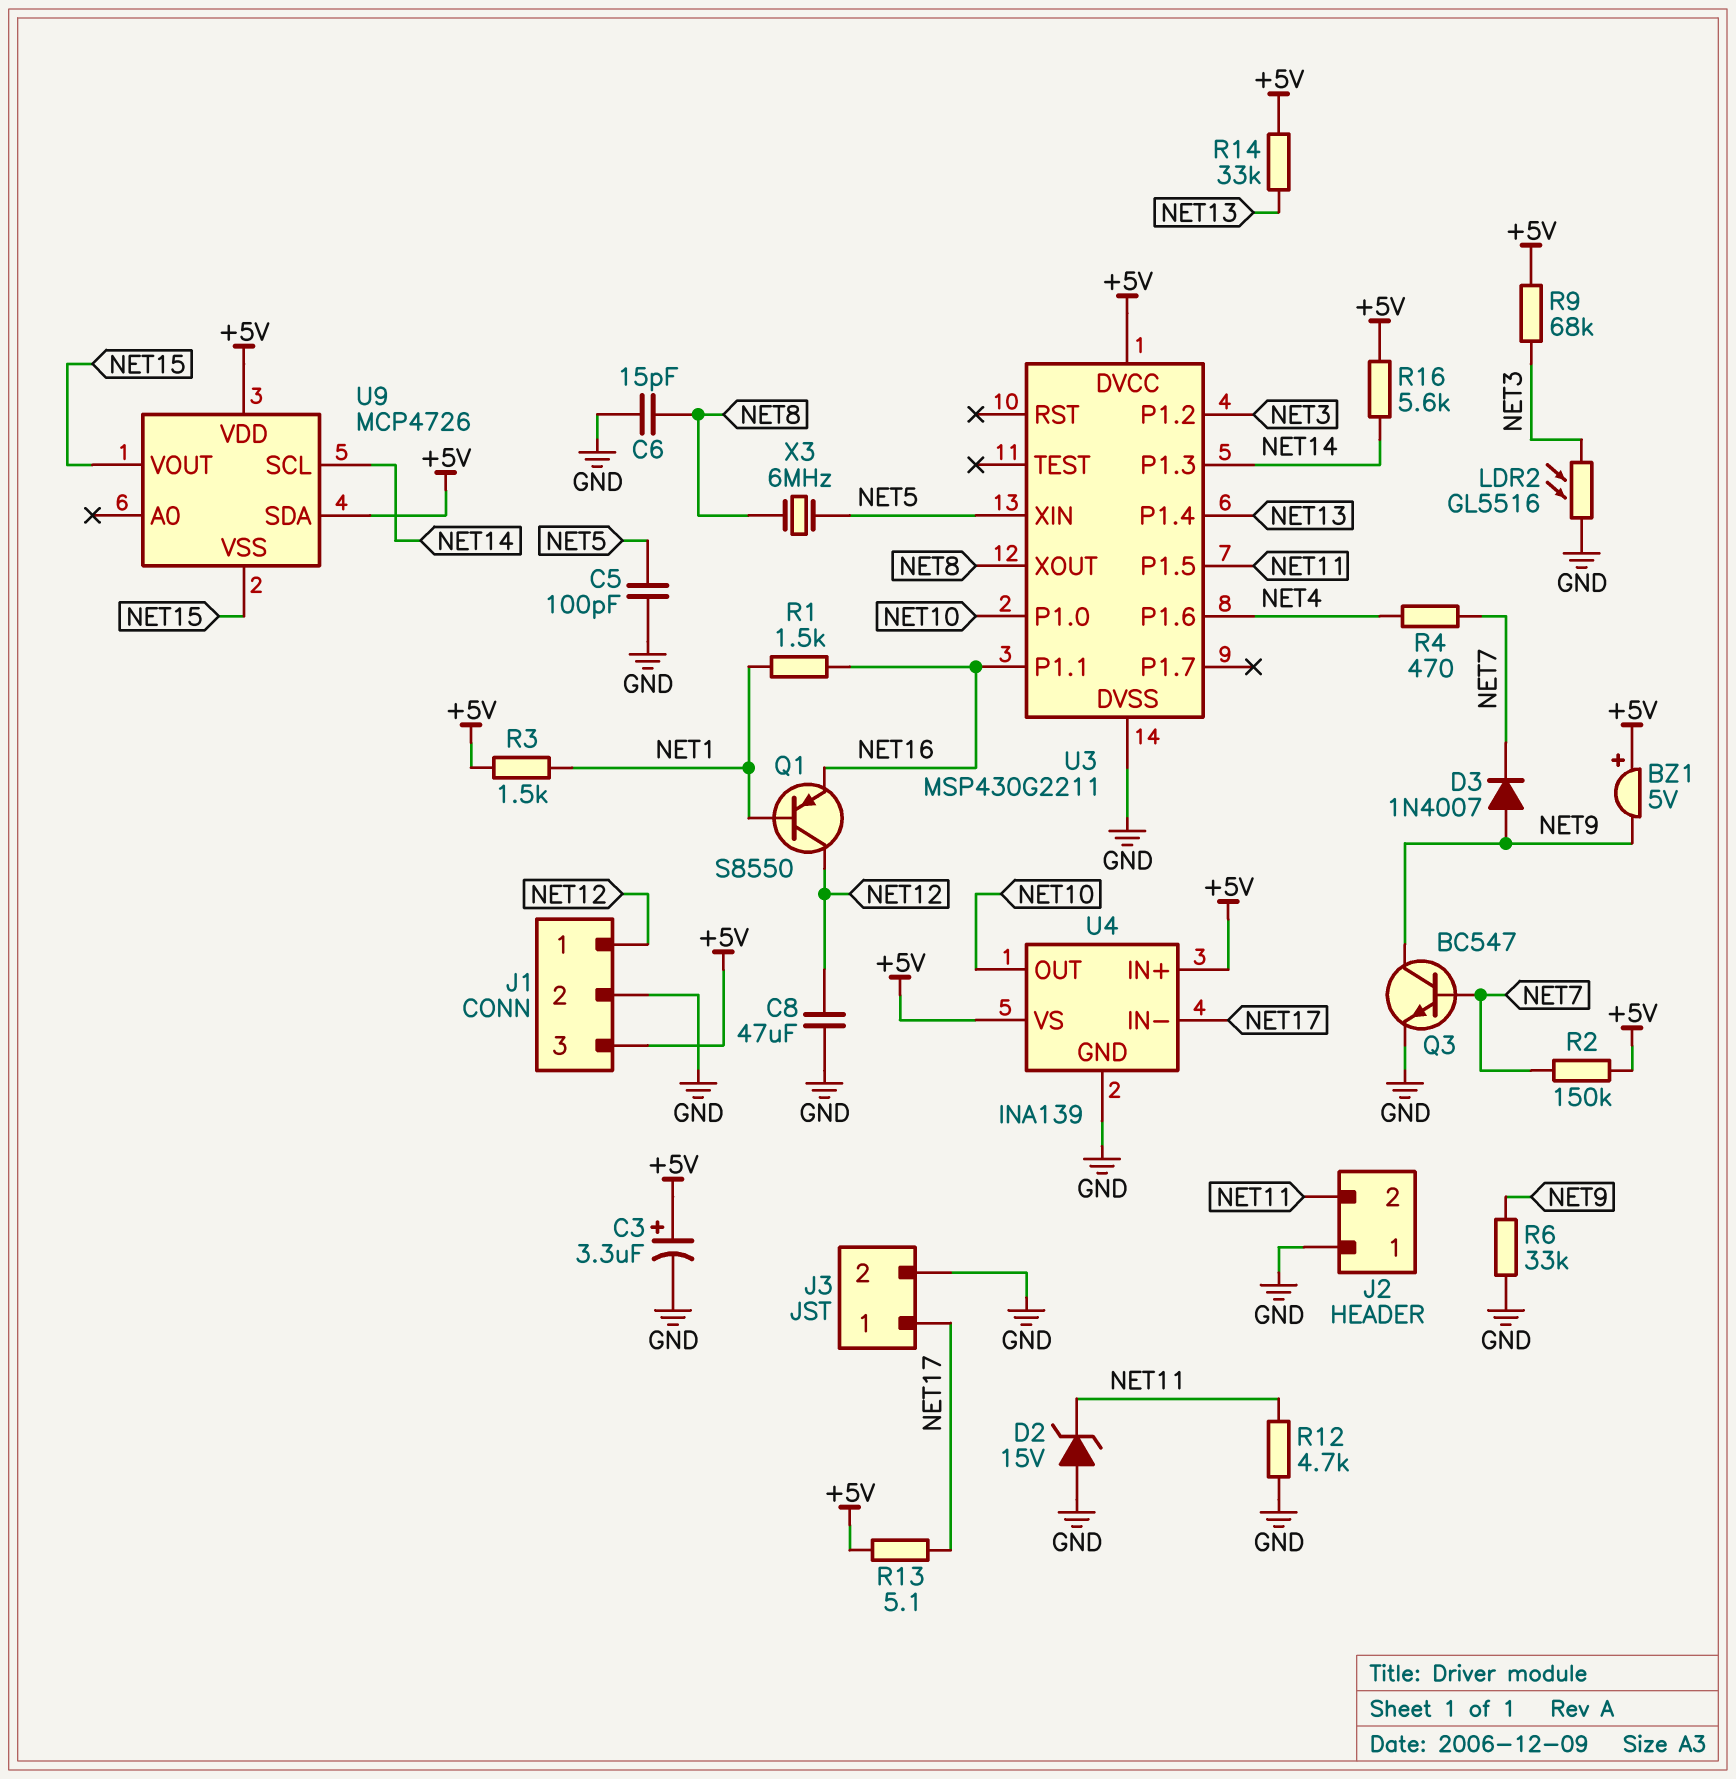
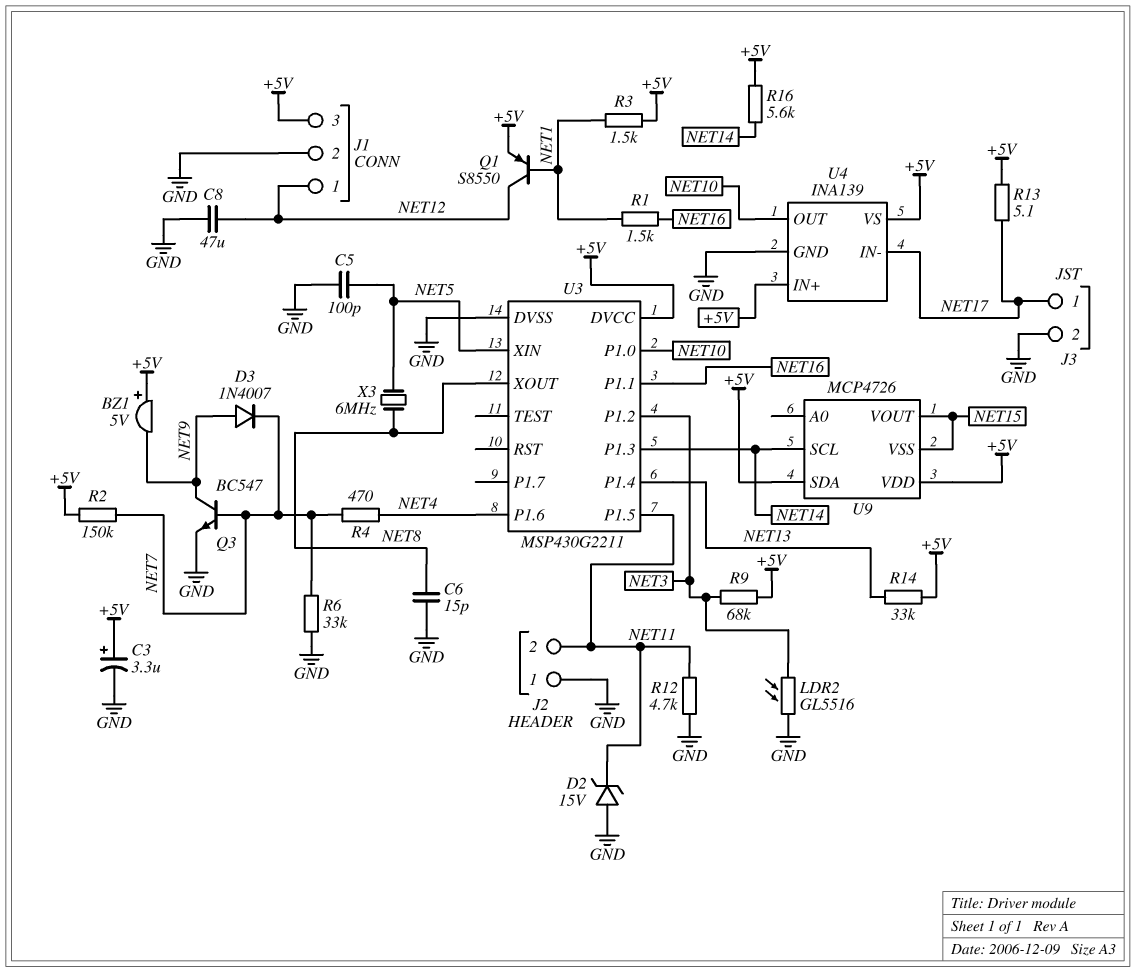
Q1: PNP S8550 (B NET1, C NET12, E NET16) -> PNP S8550 (B NET1, C NET12, E +5V)
R6: 33k (GND, NET9) -> 33k (GND, NET7)

